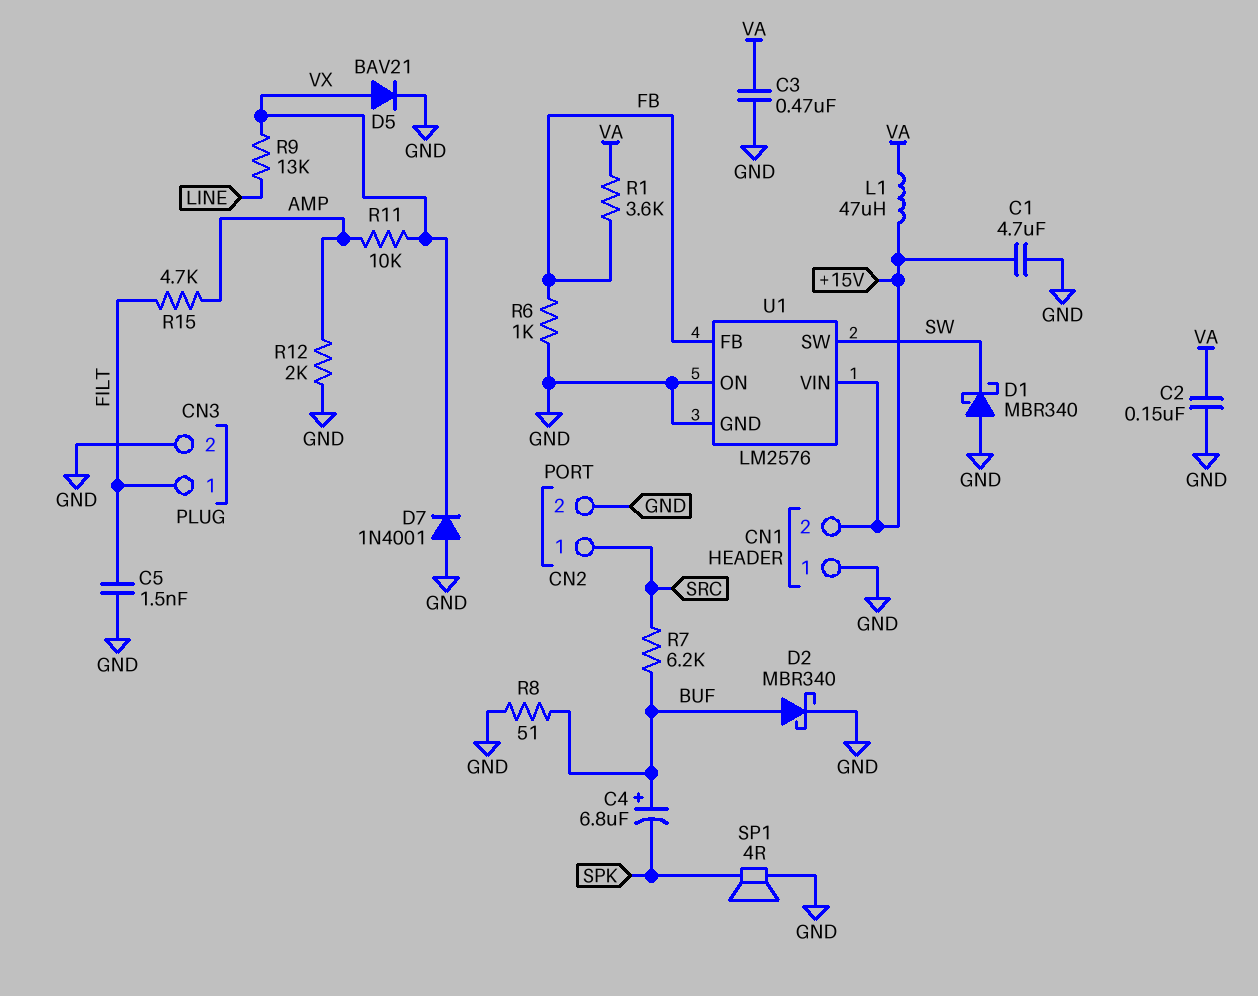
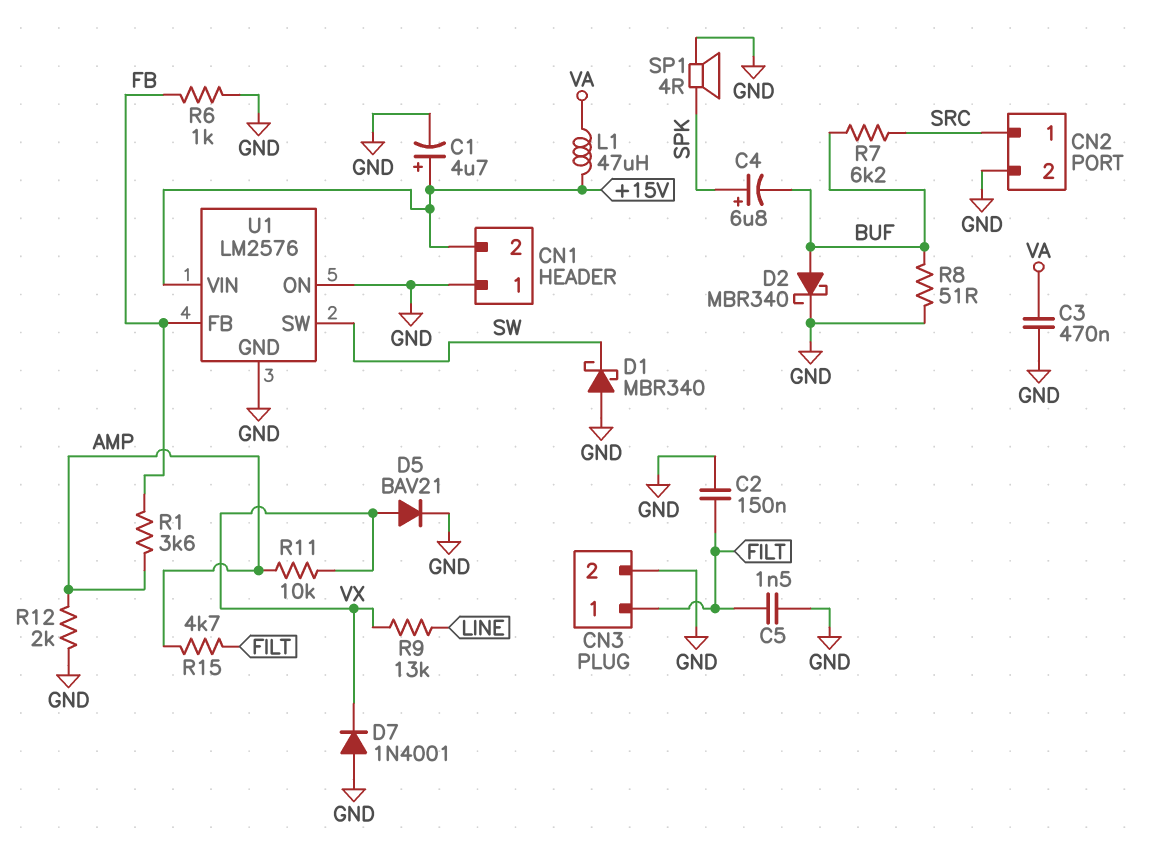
C1: 4.7uF (+15V, GND) -> 4.7uF (plus +15V, minus GND)
C2: 150nF (GND, VA) -> 150nF (FILT, GND)
C4: 6.8uF (plus BUF, minus SPK) -> 6.8uF (plus SPK, minus BUF)
R1: 3.6k (FB, VA) -> 3.6k (AMP, FB)

